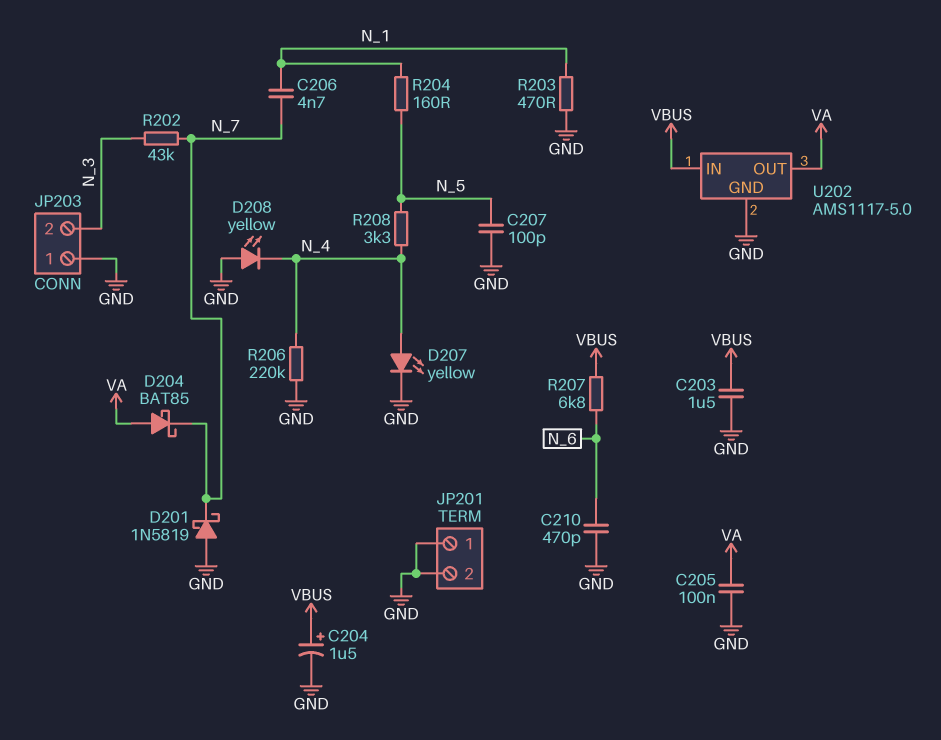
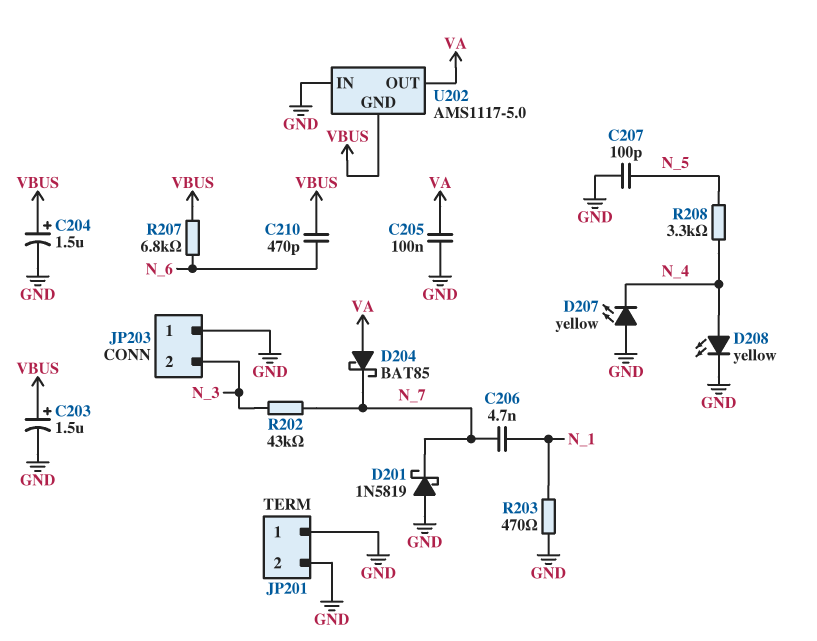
C203: 1.5uF (GND, VBUS) -> 1.5uF (plus VBUS, minus GND)
C210: 470pF (GND, N_6) -> 470pF (N_6, VBUS)
D207: LED yellow (A N_4, K GND) -> LED yellow (A GND, K N_4)
D208: LED yellow (A GND, K N_4) -> LED yellow (A N_4, K GND)
R204: 160 (N_1, N_5) -> none
R206: 220k (GND, N_4) -> none
U202 pin GND: GND -> VBUS
U202 pin IN: VBUS -> GND

